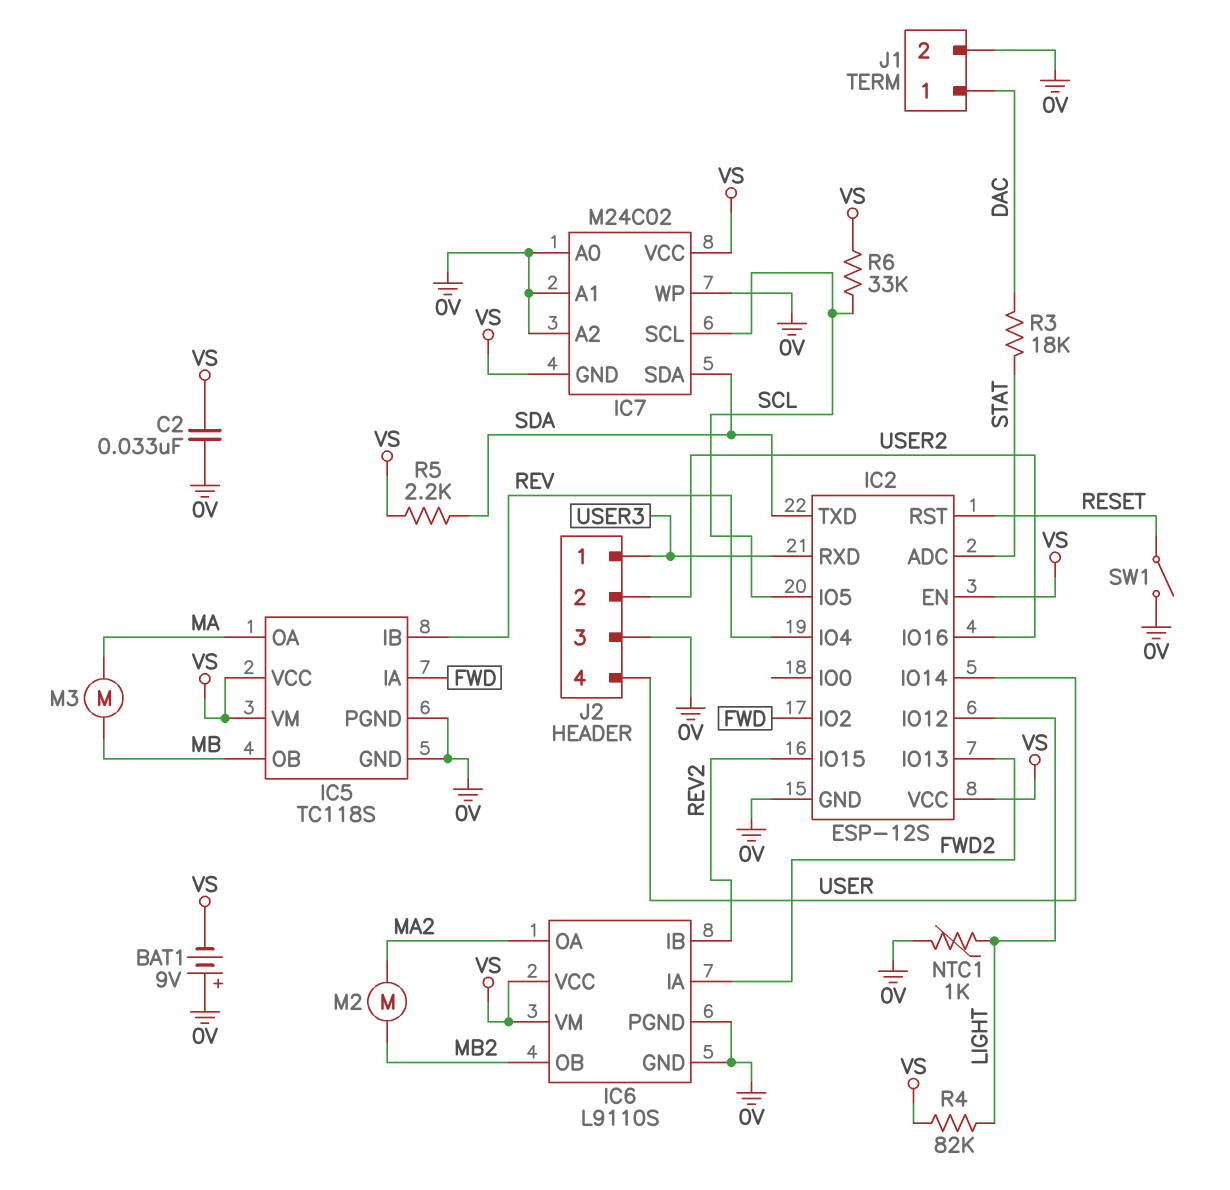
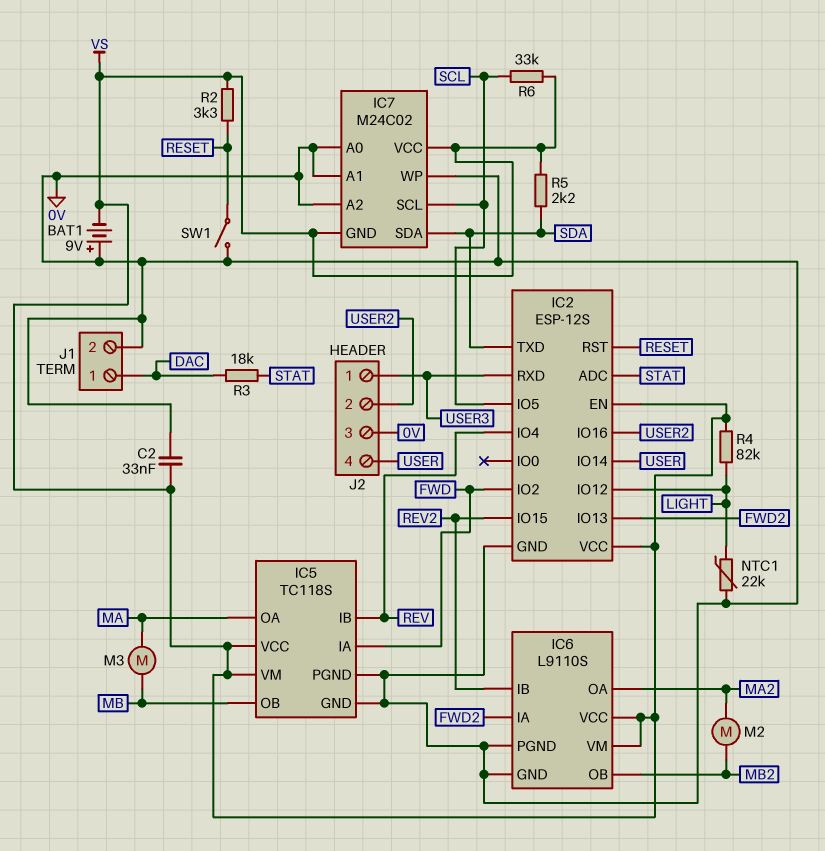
NTC1: 1k (0V, LIGHT) -> 22k (0V, LIGHT)
R2: none -> 3.3k (RESET, VS)

